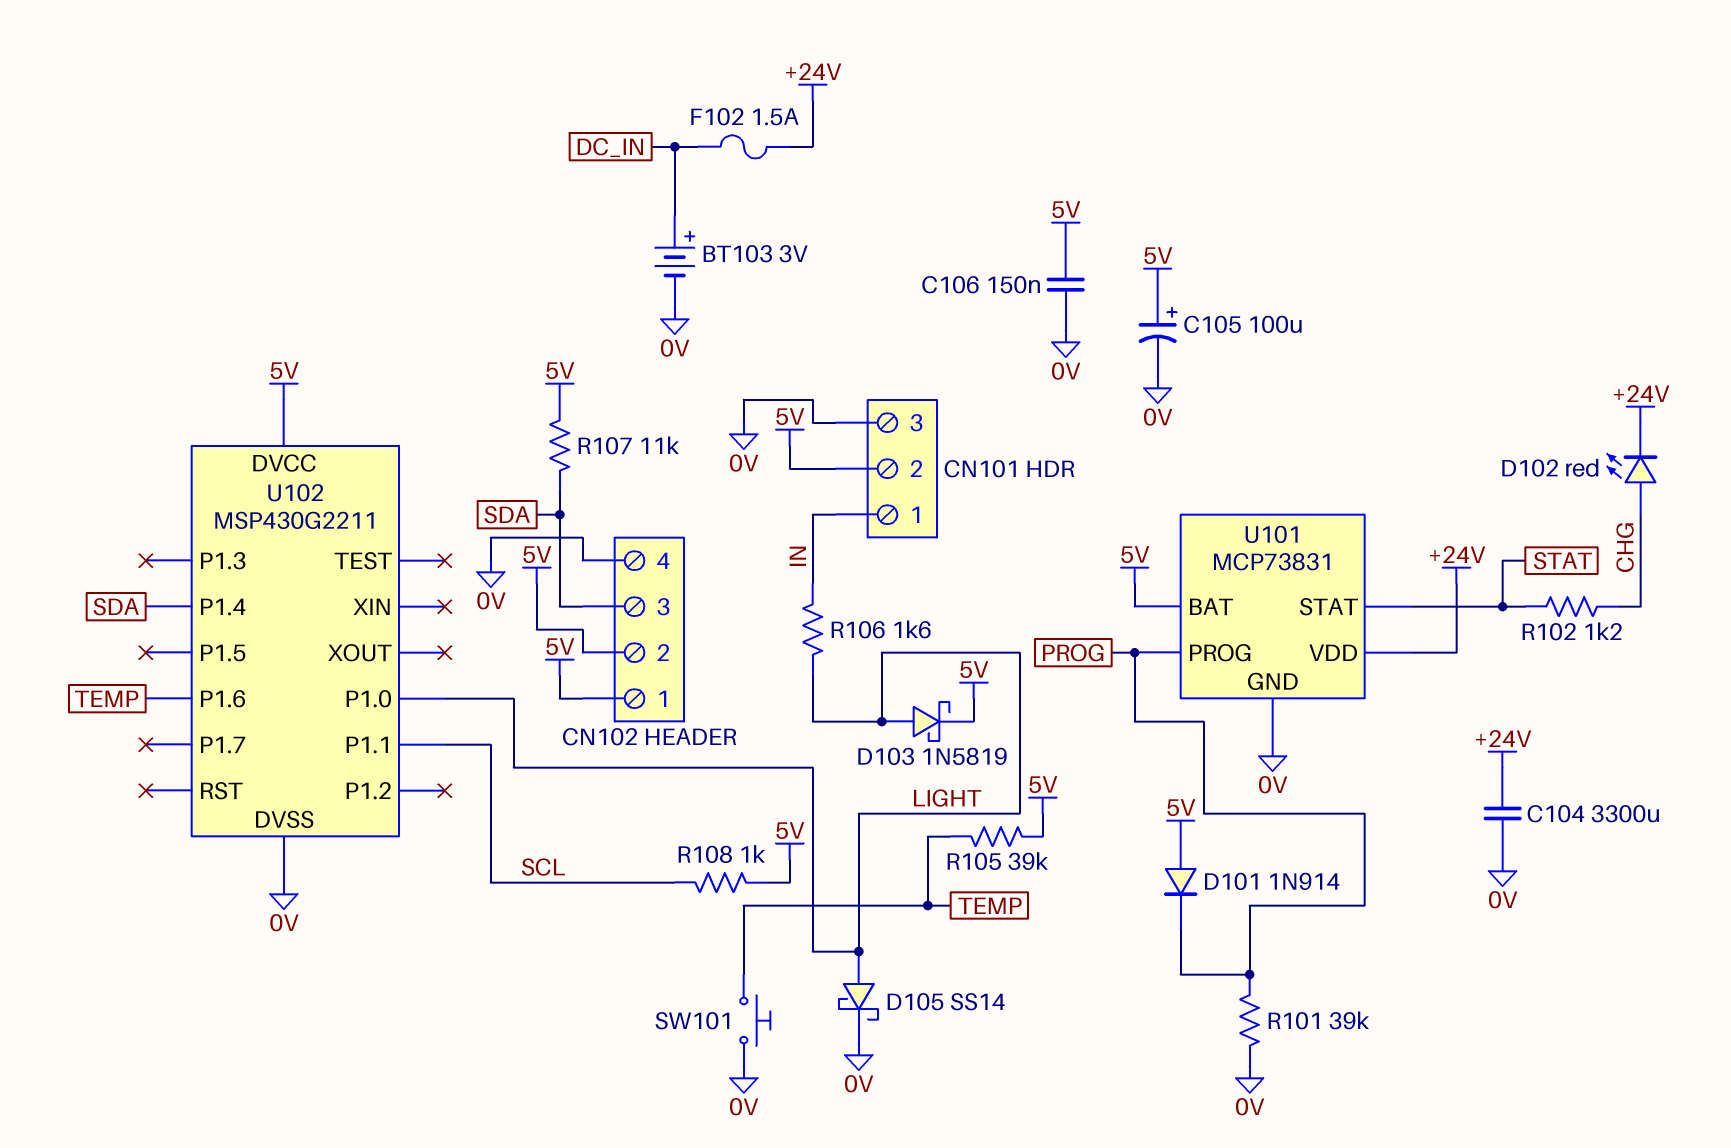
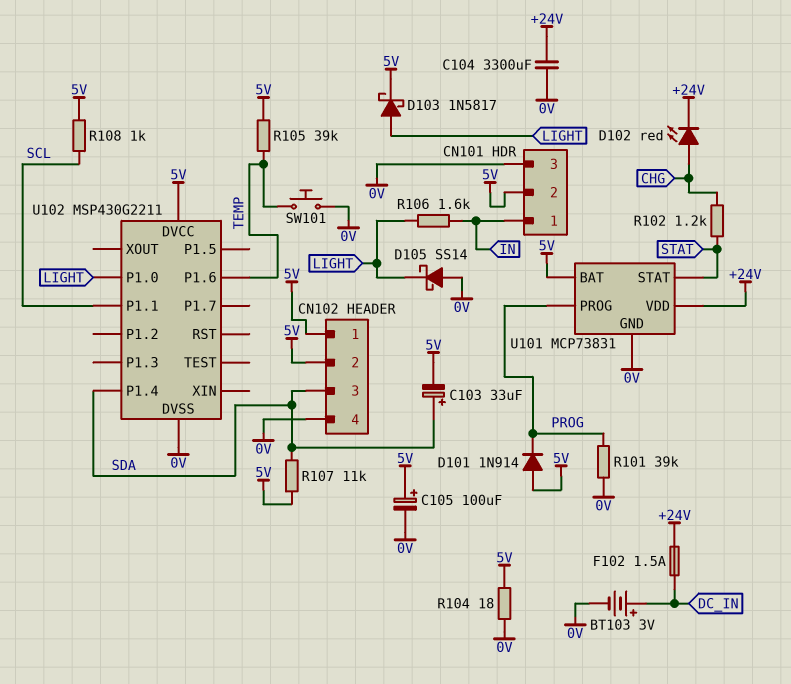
C103: none -> 33uF (plus SDA, minus 5V)
C106: 150nF (0V, 5V) -> none
D103: schottky 1N5819 (A LIGHT, K 5V) -> schottky 1N5817 (A LIGHT, K 5V)
D105: schottky SS14 (A LIGHT, K 0V) -> schottky SS14 (A 0V, K LIGHT)
R104: none -> 18 (0V, 5V)

